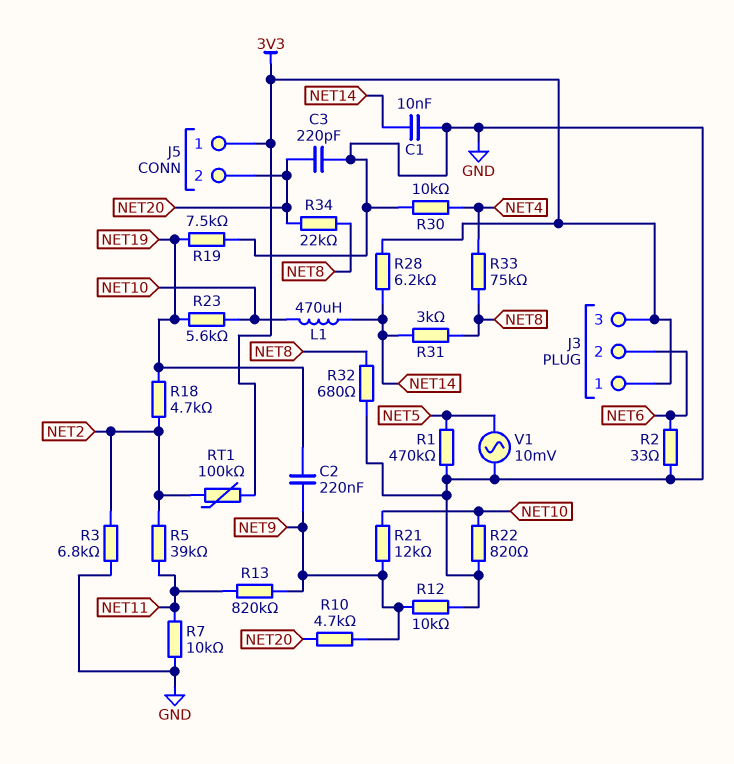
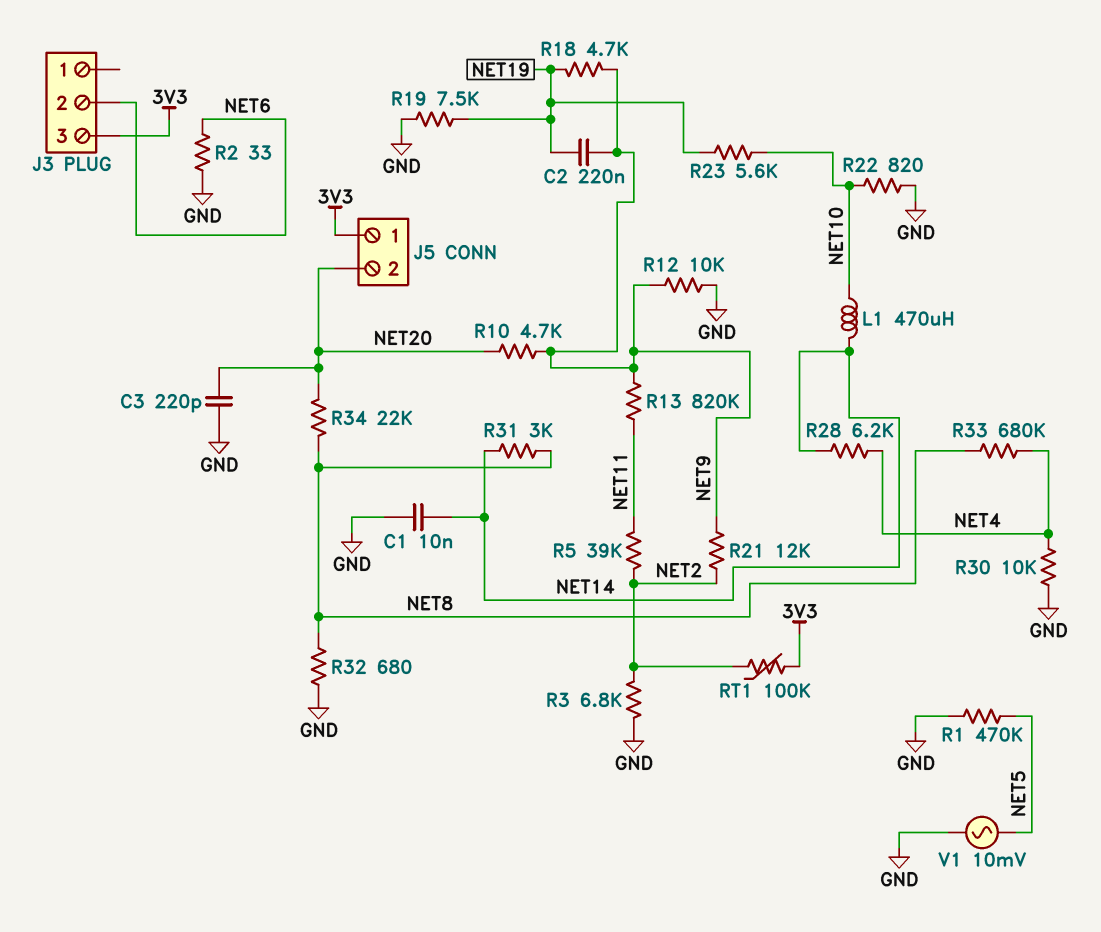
J3 pin 1: 3V3 -> none
R7: 10k (GND, NET11) -> none
R18: 4.7k (NET2, NET19) -> 4.7k (NET9, NET19)
R21: 12k (NET9, NET10) -> 12k (NET2, NET9)
R28: 6.2k (3V3, NET14) -> 6.2k (NET4, NET14)
R33: 75k (NET4, NET8) -> 680k (NET4, NET8)

